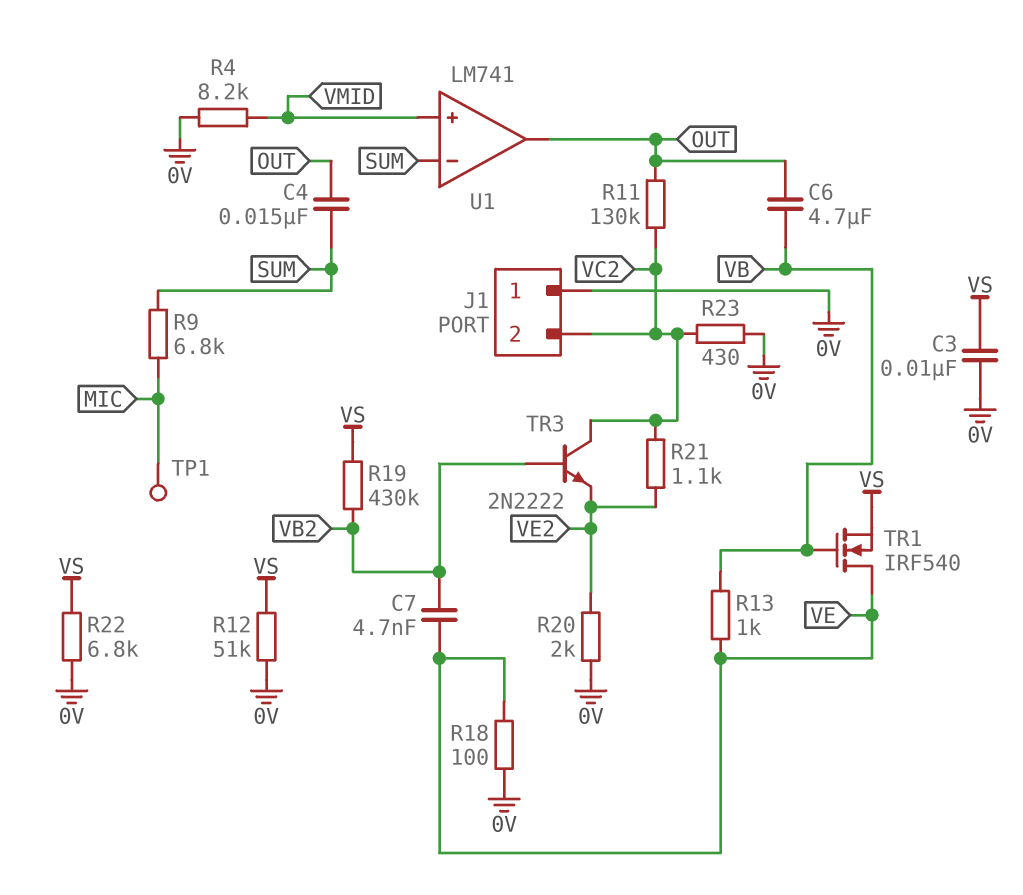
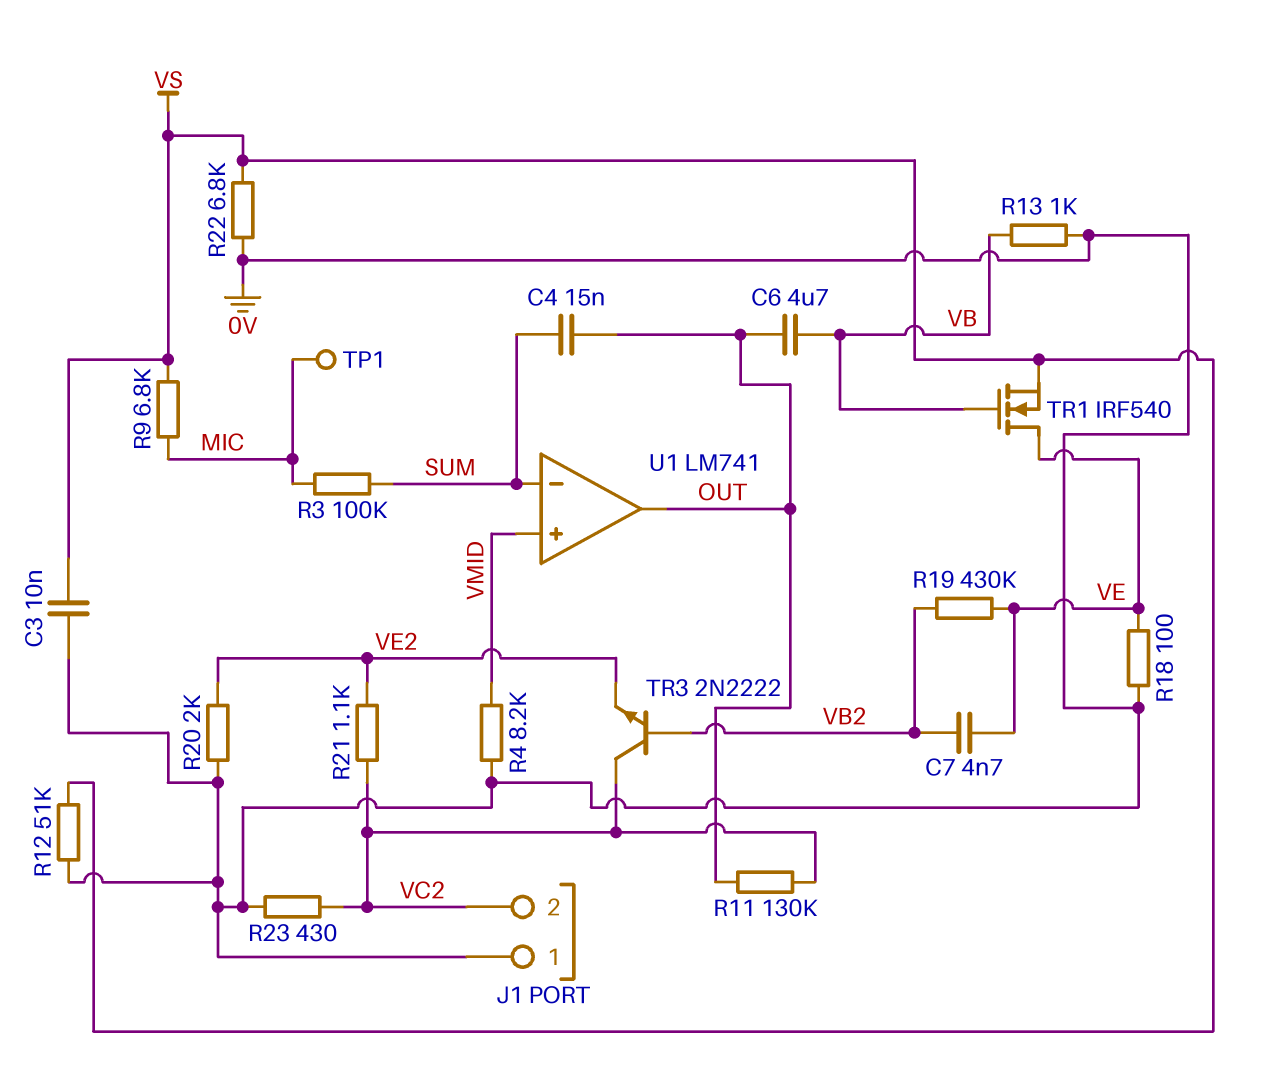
R3: none -> 100k (MIC, SUM)
R9: 6.8k (MIC, SUM) -> 6.8k (MIC, VS)
R13: 1k (VB, VE) -> 1k (0V, VB)
R19: 430k (VB2, VS) -> 430k (VB2, VE)

